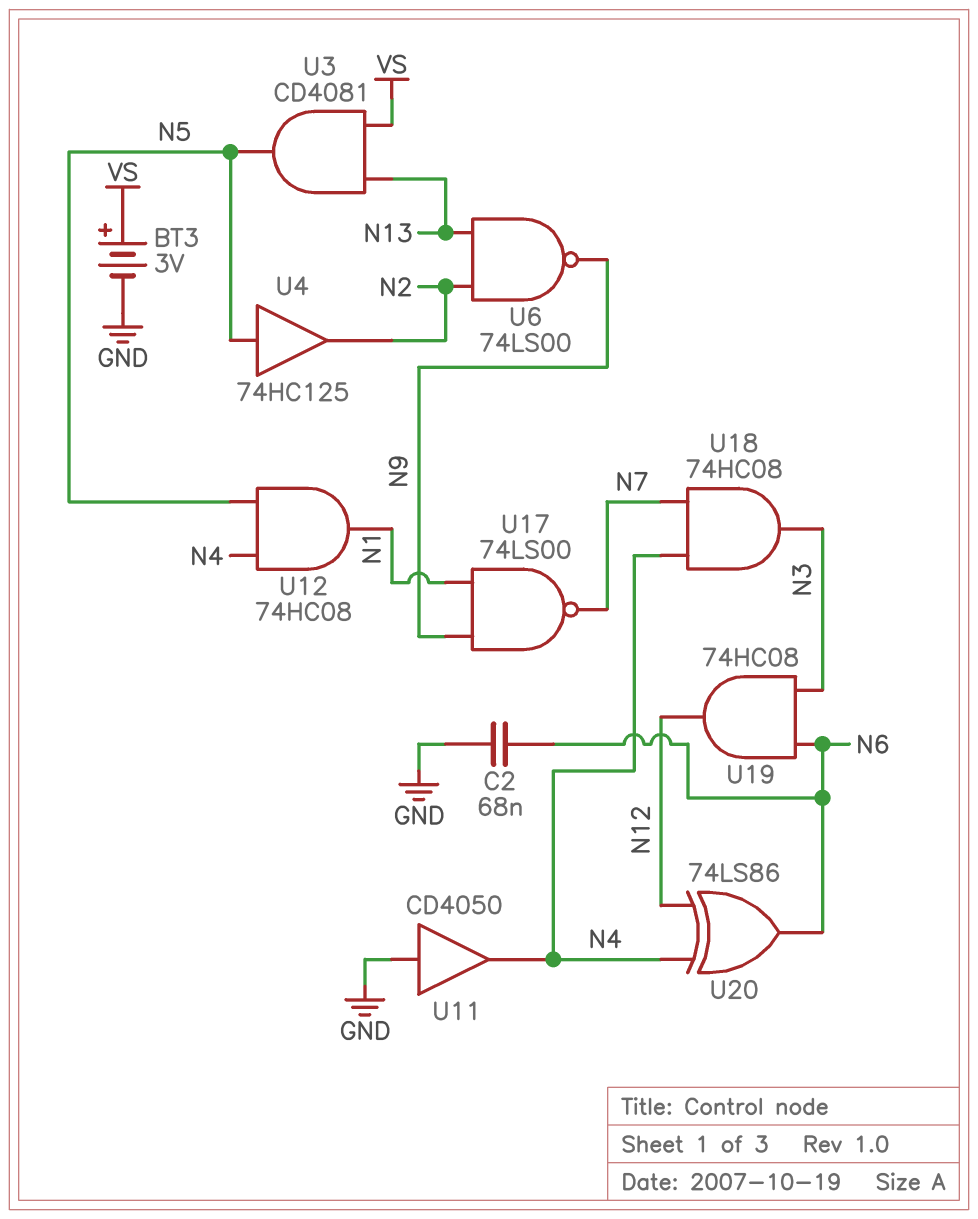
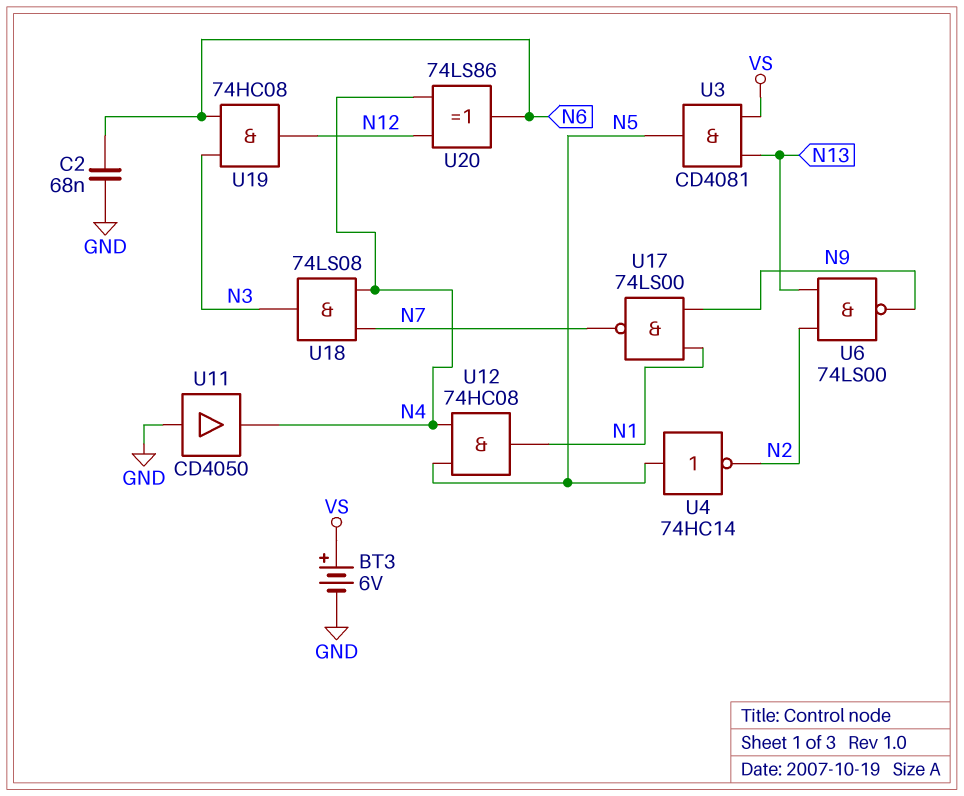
BT3: 3V (plus VS, minus GND) -> 6V (plus VS, minus GND)
U4: buffer 74HC125 (in N5, out N2) -> NOT 74HC14 (in N5, out N2)
U18: AND 74HC08 (in N4, in N7, out N3) -> AND 74LS08 (in N4, in N7, out N3)

